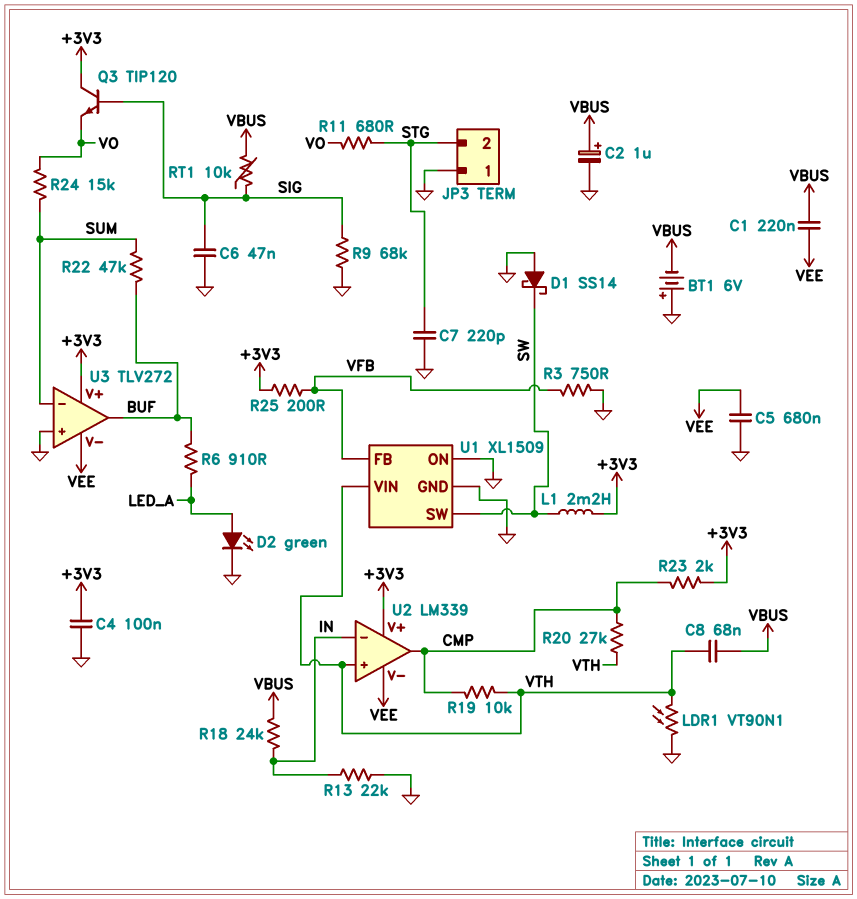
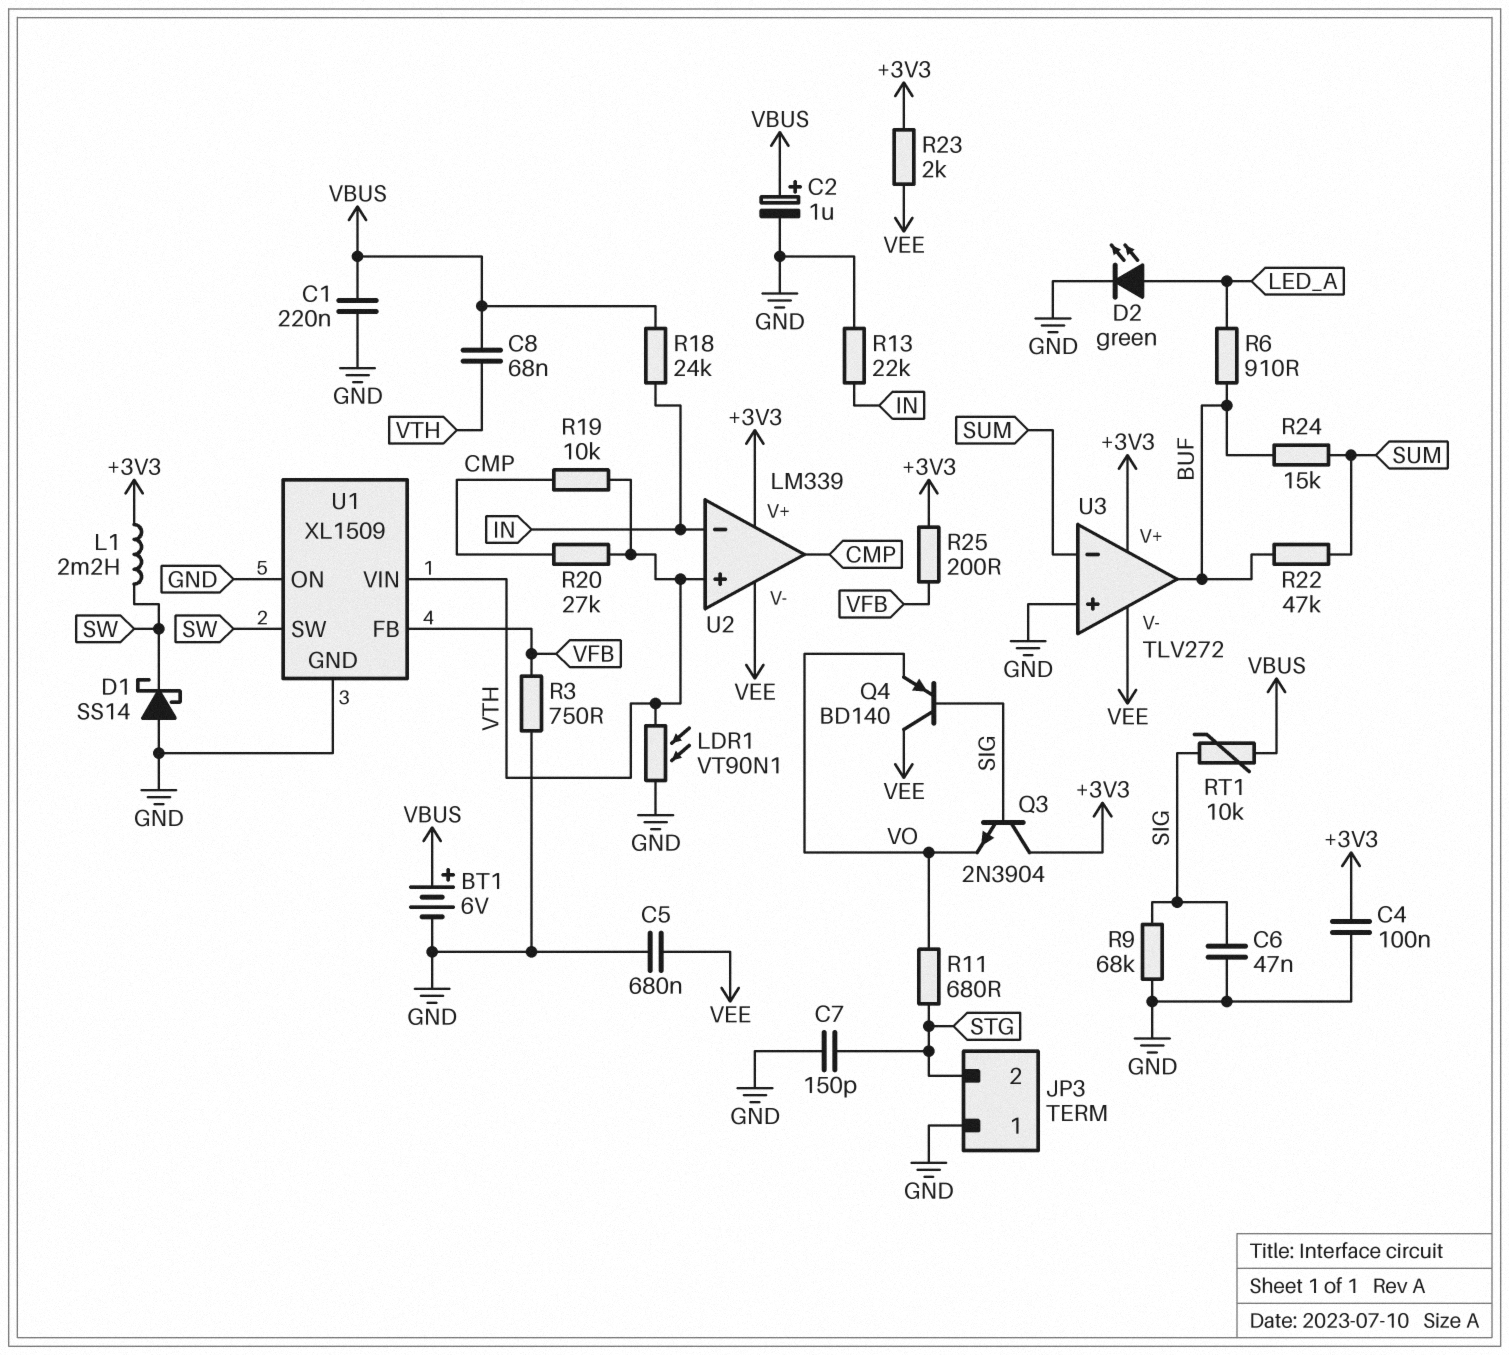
BT1: 6V (plus GND, minus VBUS) -> 6V (plus VBUS, minus GND)
C1: 220nF (VBUS, VEE) -> 220nF (GND, VBUS)
C7: 220pF (GND, STG) -> 150pF (GND, STG)
Q3: NPN TIP120 (B SIG, C +3V3, E VO) -> NPN 2N3904 (B SIG, C +3V3, E VO)
Q4: none -> PNP BD140 (B SIG, C VEE, E VO)
R23: 2k (+3V3, CMP) -> 2k (+3V3, VEE)
R24: 15k (SUM, VO) -> 15k (BUF, SUM)

